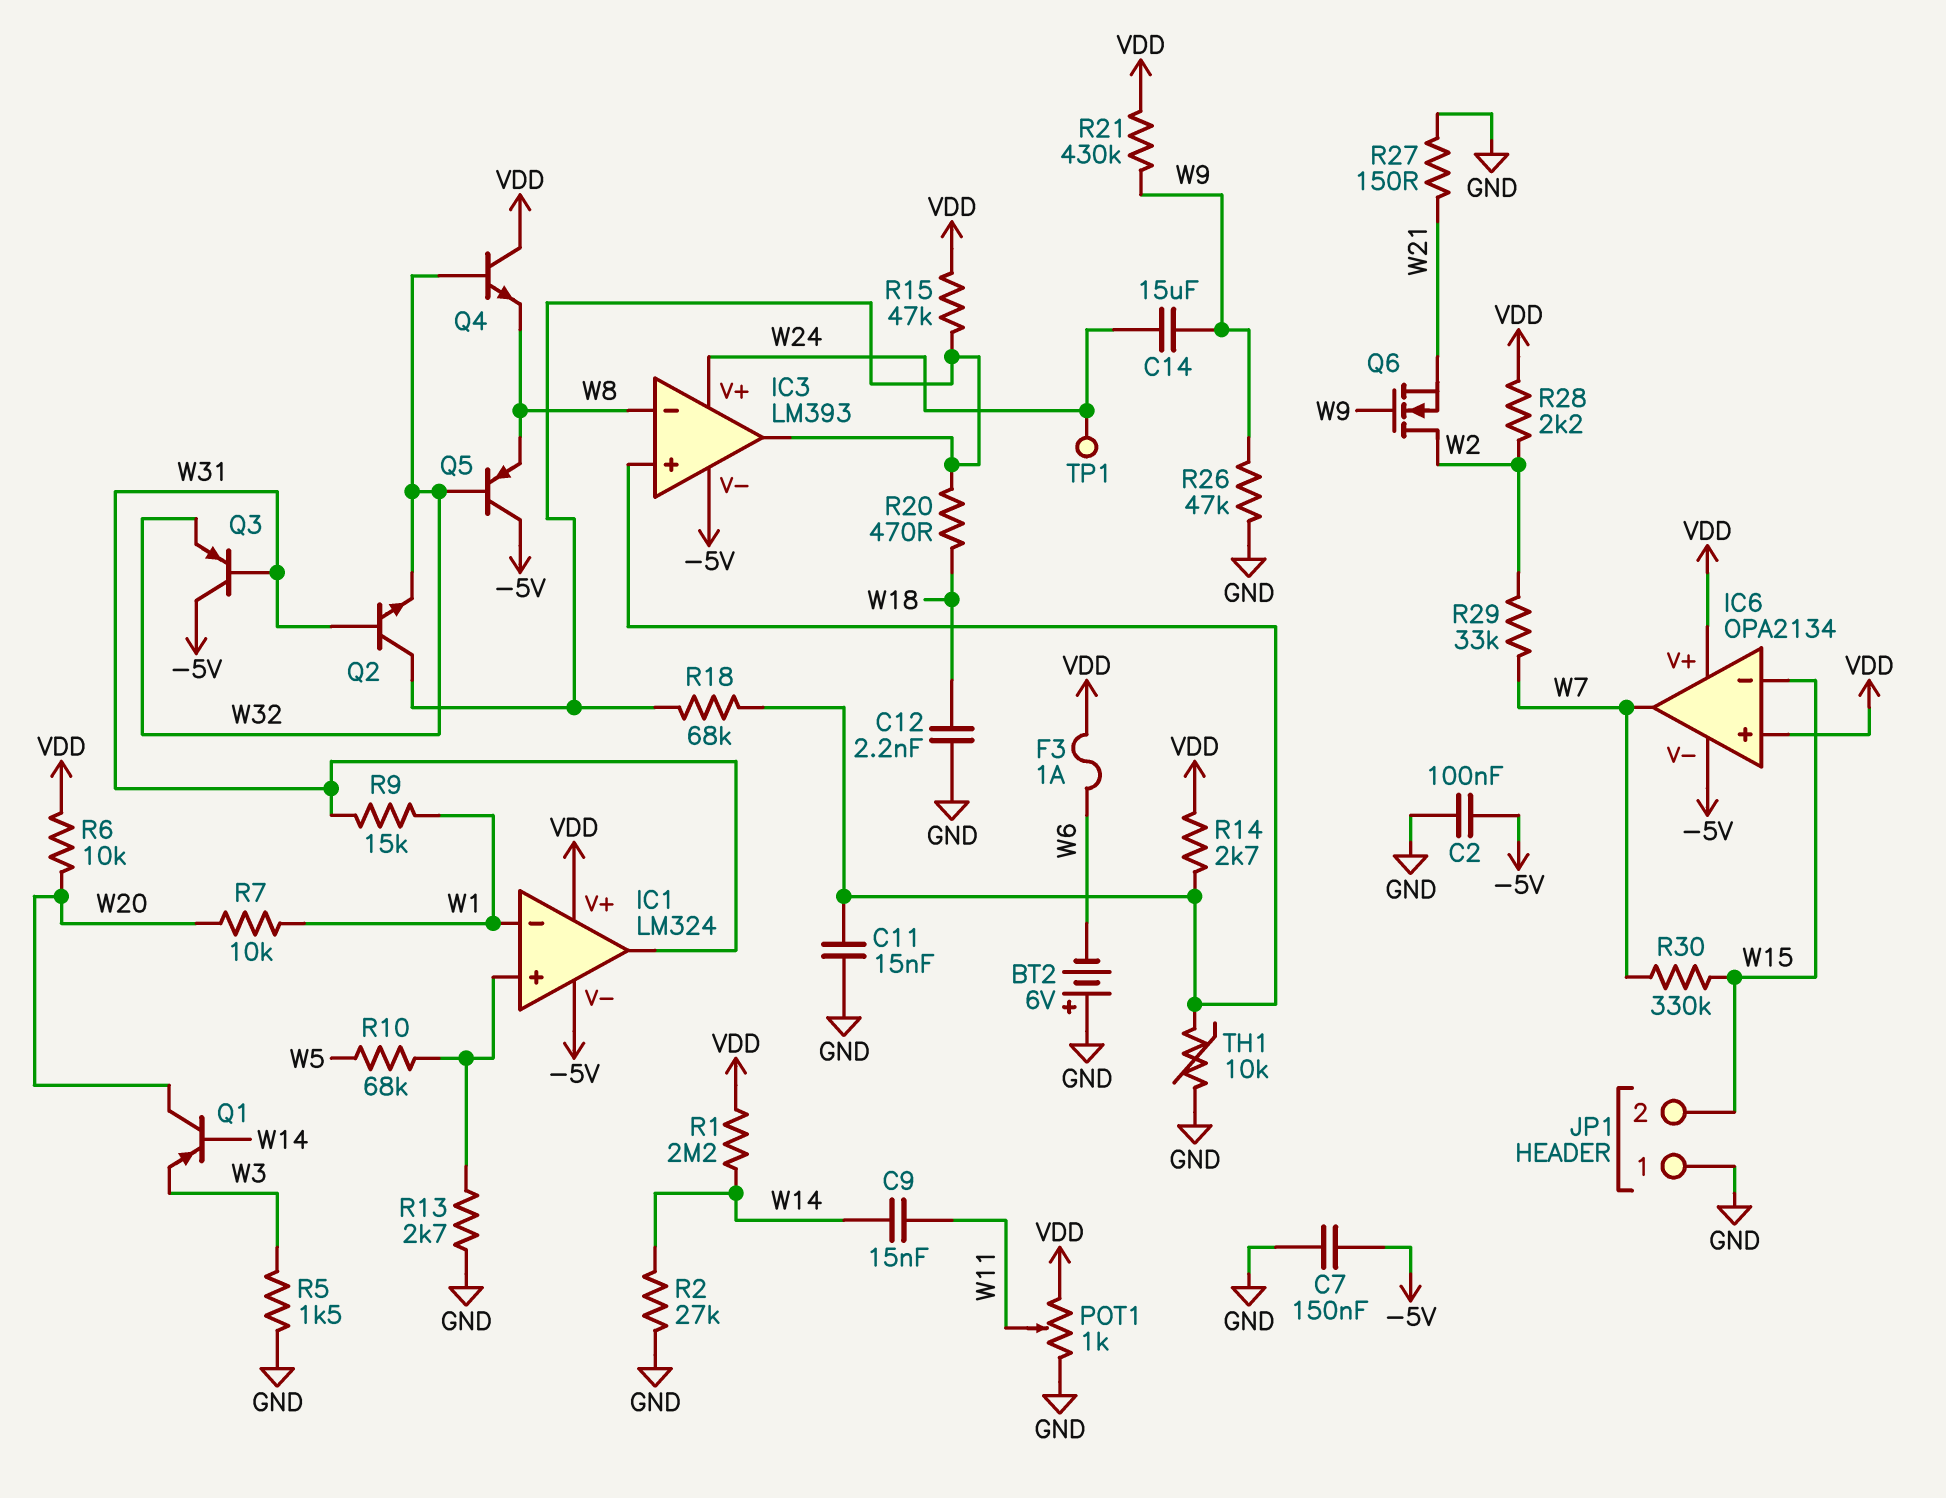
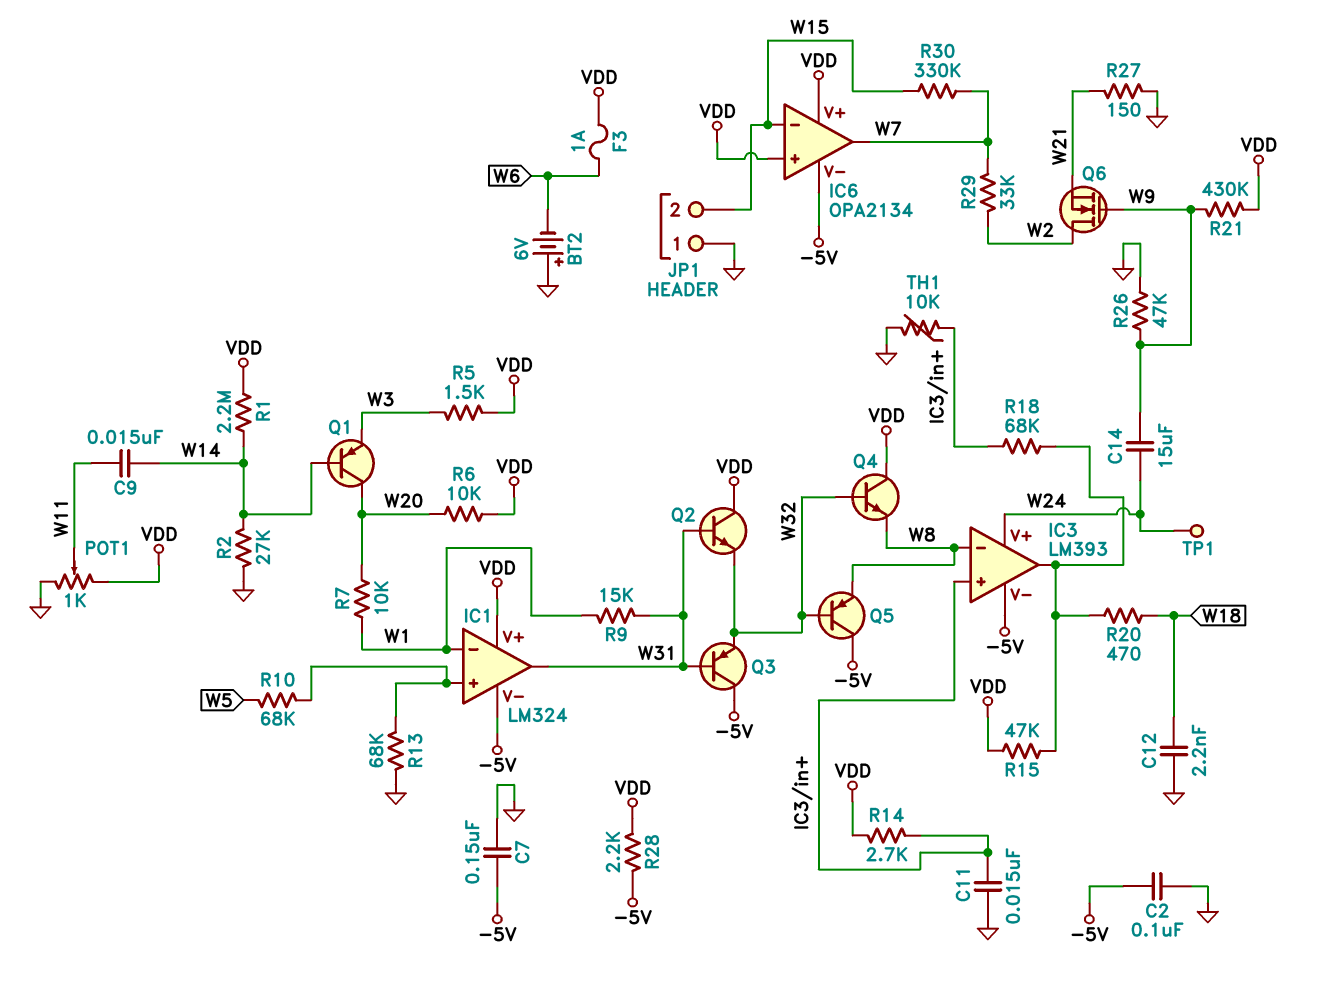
Q2: NPN (B W31, C IC3/out, E W32) -> NPN (B W31, C VDD, E W32)
R5: 1.5k (GND, W3) -> 1.5k (VDD, W3)
R13: 2.7k (GND, IC1/in+) -> 68k (GND, IC1/in+)
R28: 2.2k (VDD, W2) -> 2.2k (-5V, VDD)

